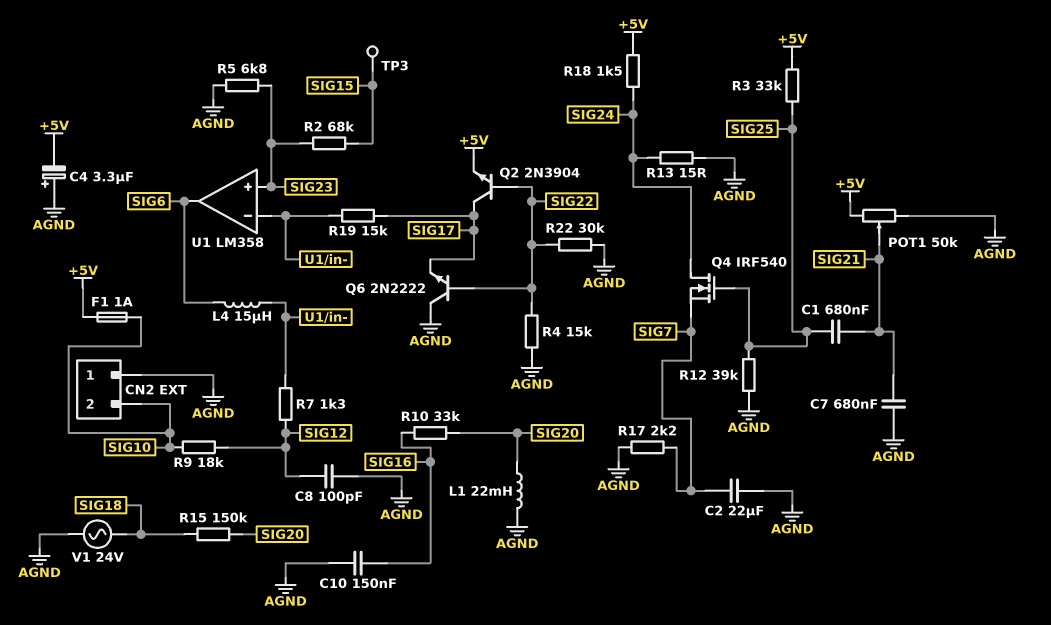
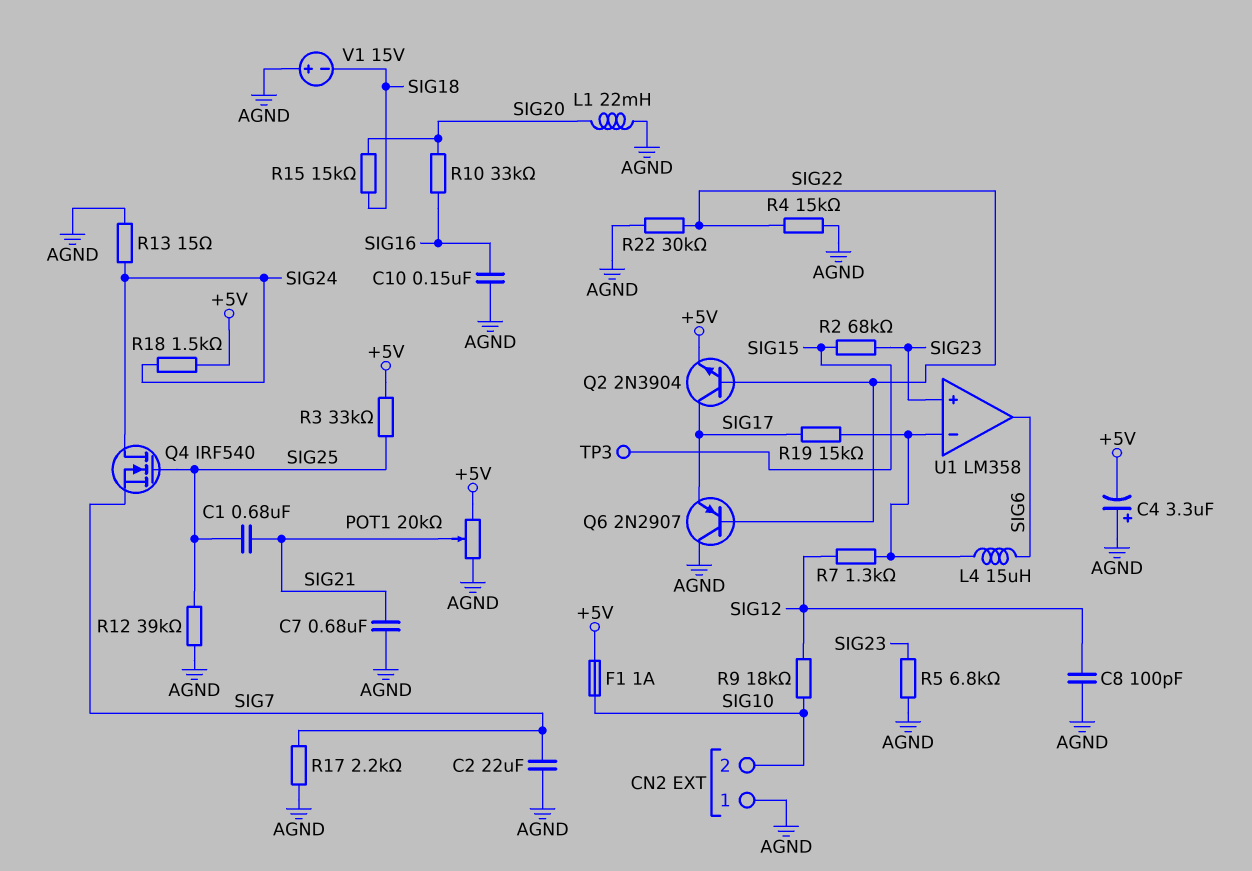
POT1: 50k (+5V, AGND, wiper SIG21) -> 20k (+5V, AGND, wiper SIG21)
Q6: NPN 2N2222 (B SIG22, C AGND, E SIG17) -> PNP 2N2907 (B SIG22, C AGND, E SIG17)
R15: 150k (SIG18, SIG20) -> 15k (SIG18, SIG20)
V1: AC 24V (AGND, SIG18) -> 15V (plus AGND, minus SIG18)

